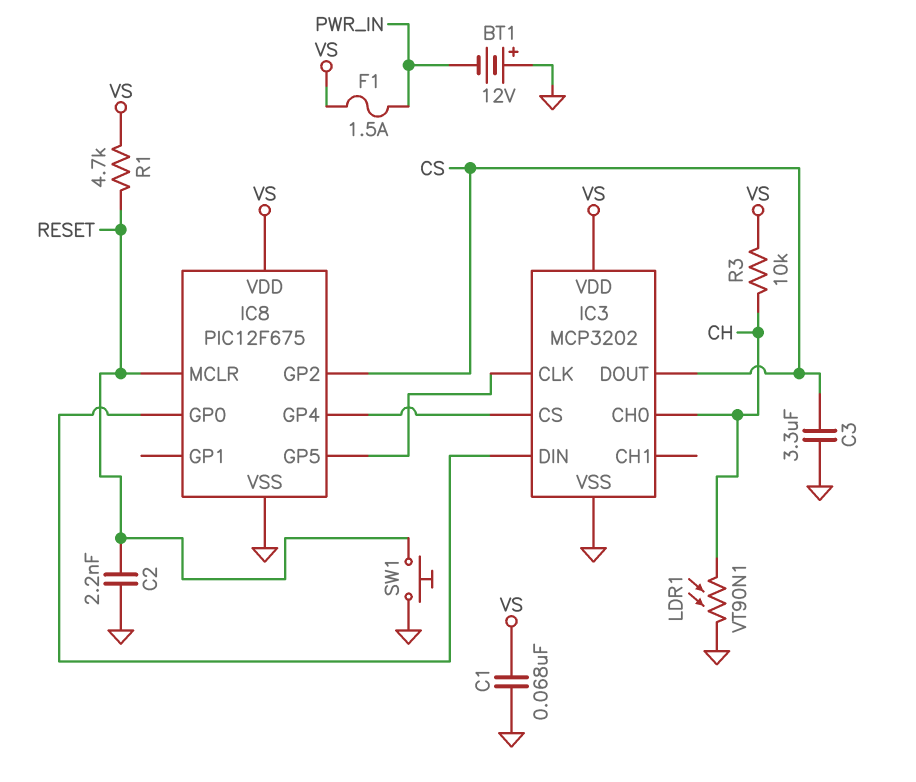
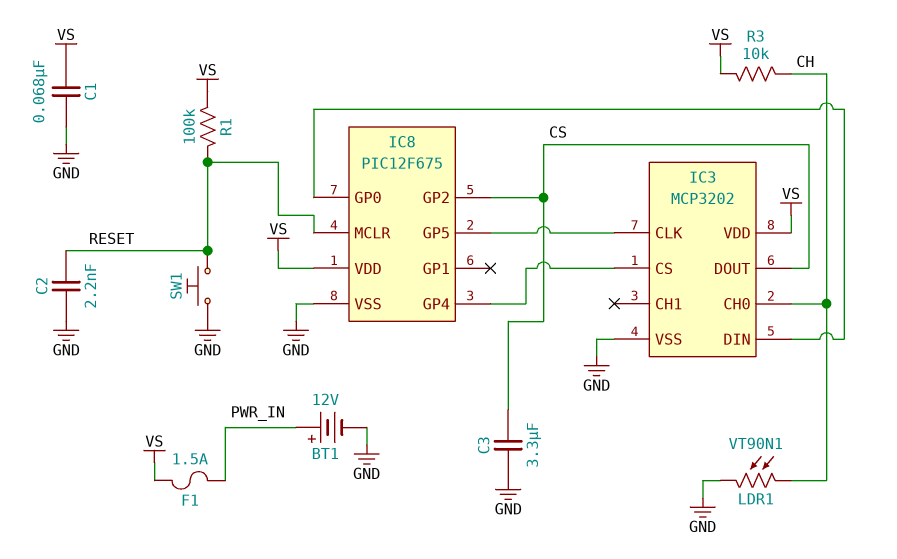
BT1: 12V (plus GND, minus PWR_IN) -> 12V (plus PWR_IN, minus GND)
R1: 4.7k (RESET, VS) -> 100k (RESET, VS)

